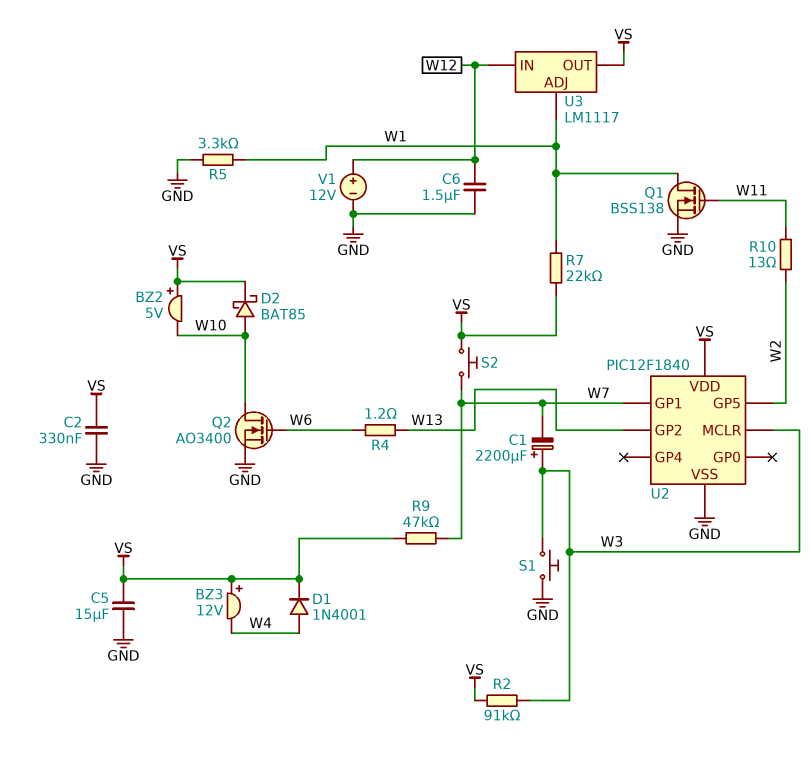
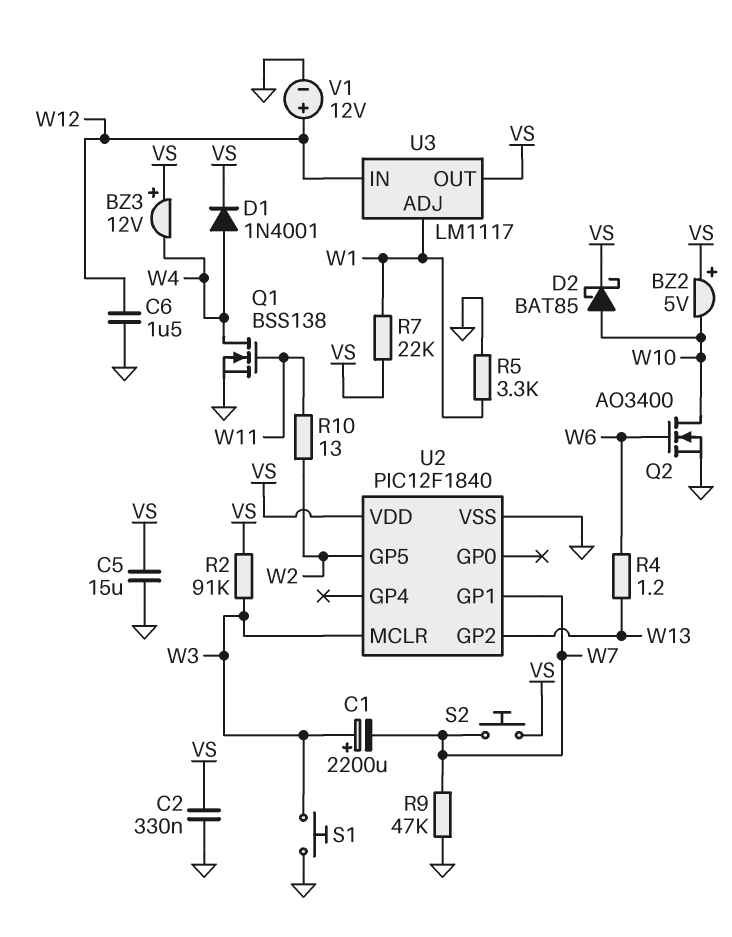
Q1: NMOS BSS138 (G W11, D W1, S GND) -> NMOS BSS138 (G W11, D W4, S GND)
R9: 47k (VS, W7) -> 47k (GND, W7)

